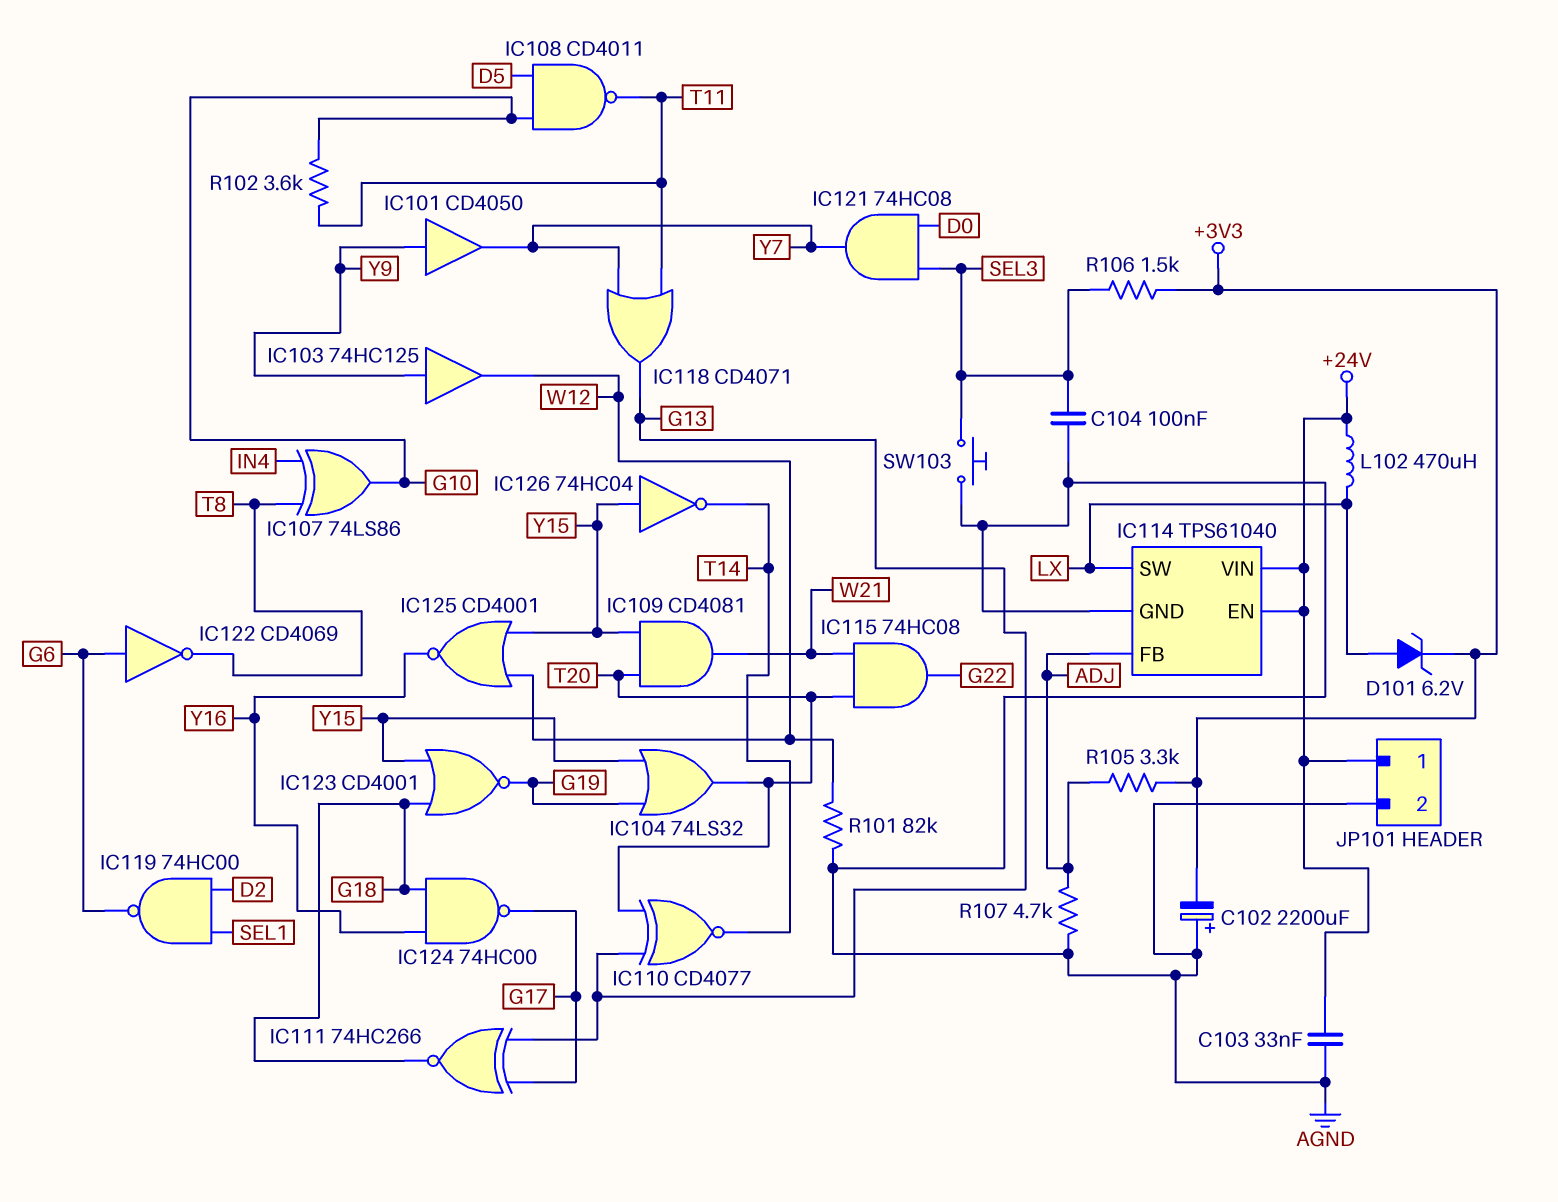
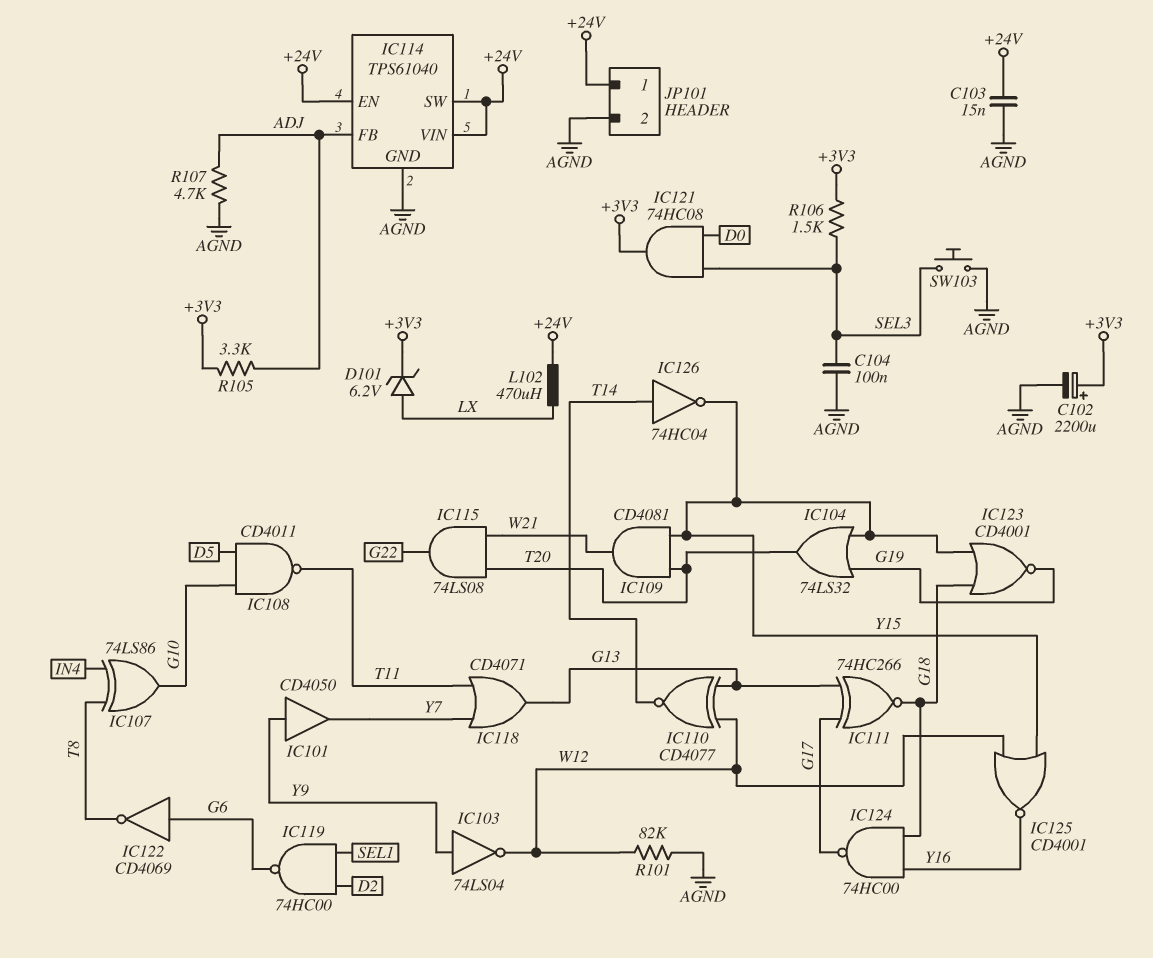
C102: 2200uF (plus AGND, minus +3V3) -> 2200uF (plus +3V3, minus AGND)
C103: 33nF (+24V, AGND) -> 15nF (+24V, AGND)
IC103: buffer 74HC125 (in Y9, out W12) -> NOT 74LS04 (in Y9, out W12)
IC110: XNOR CD4077 (in G13, in T20, out T14) -> XNOR CD4077 (in G13, in W12, out T14)
IC114 pin SW: LX -> +24V
IC115: AND 74HC08 (in T20, in W21, out G22) -> AND 74LS08 (in T20, in W21, out G22)
IC121: AND 74HC08 (in D0, in SEL3, out Y7) -> AND 74HC08 (in D0, in SEL3, out +3V3)
IC126: NOT 74HC04 (in Y15, out T14) -> NOT 74HC04 (in T14, out Y15)
R102: 3.6k (G10, T11) -> none

